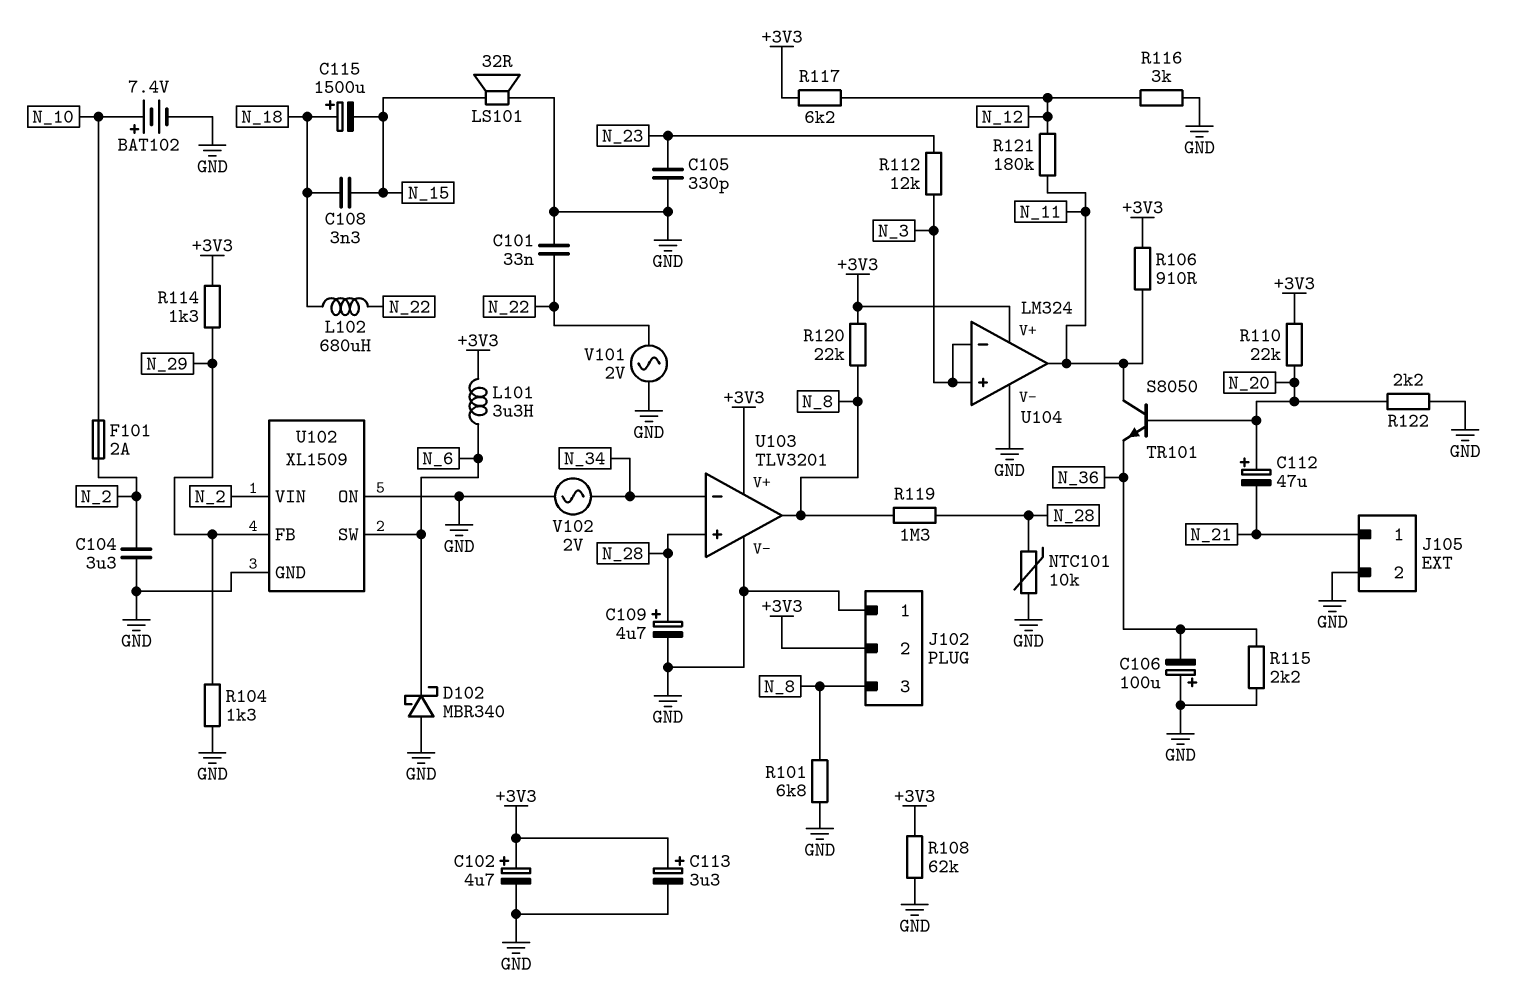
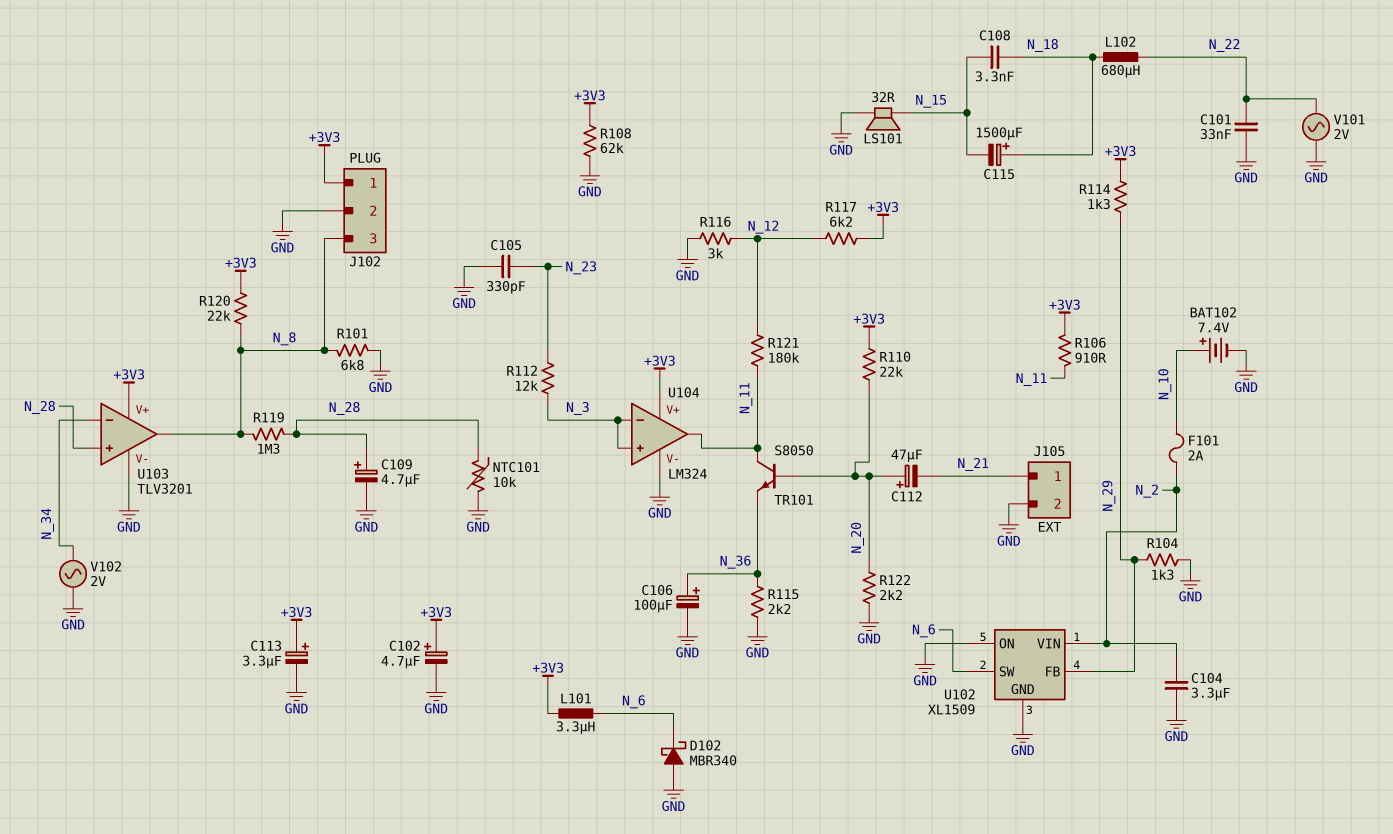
C106: 100uF (plus GND, minus N_36) -> 100uF (plus N_36, minus GND)
J102 pin 1: GND -> +3V3
J102 pin 2: +3V3 -> GND

